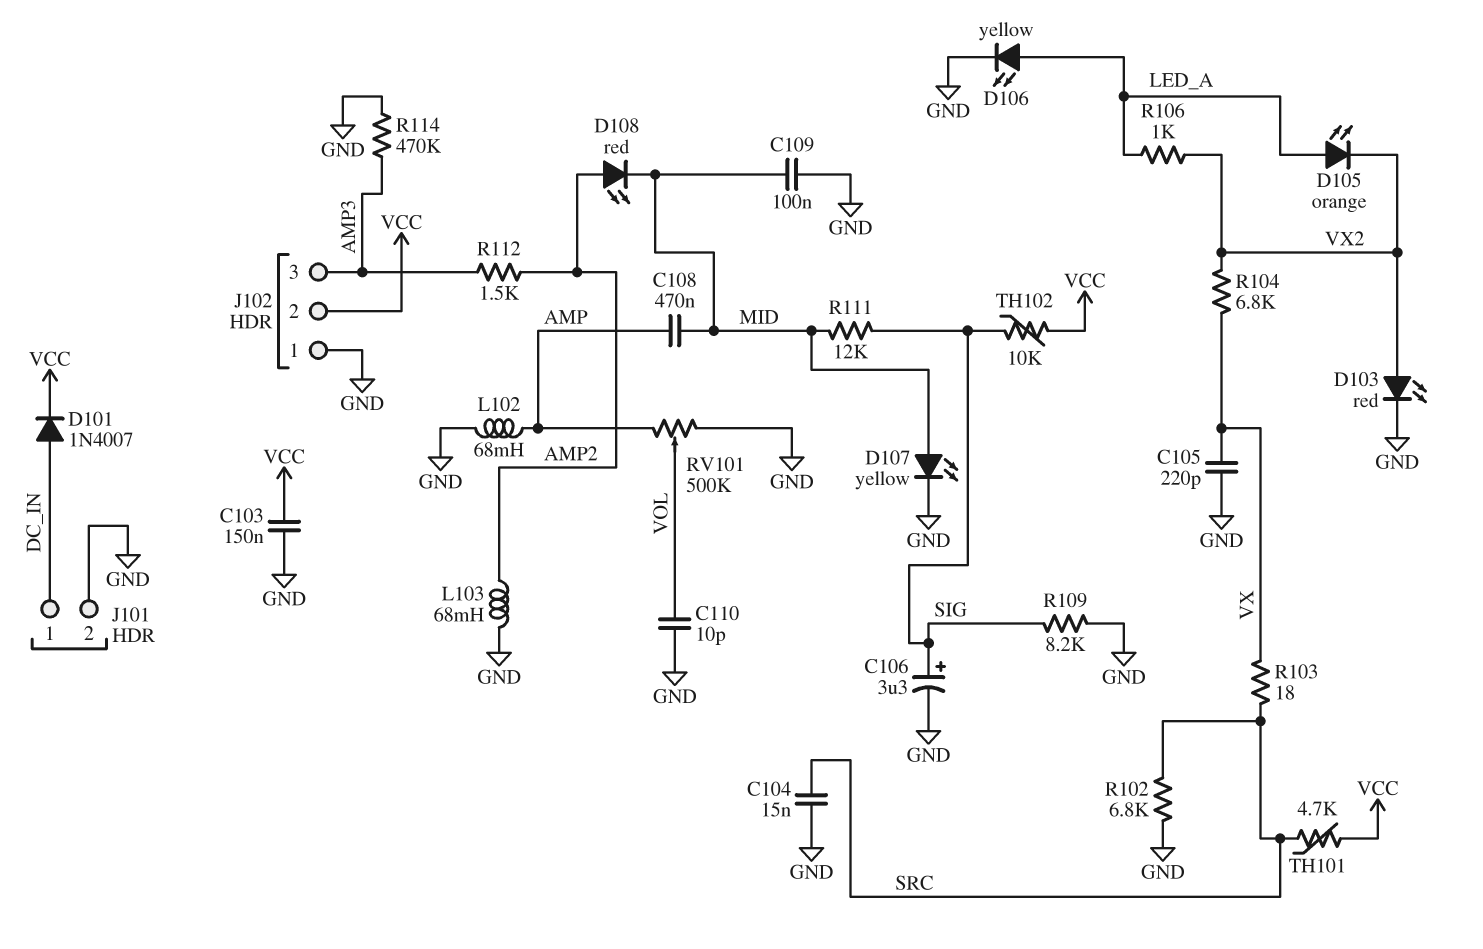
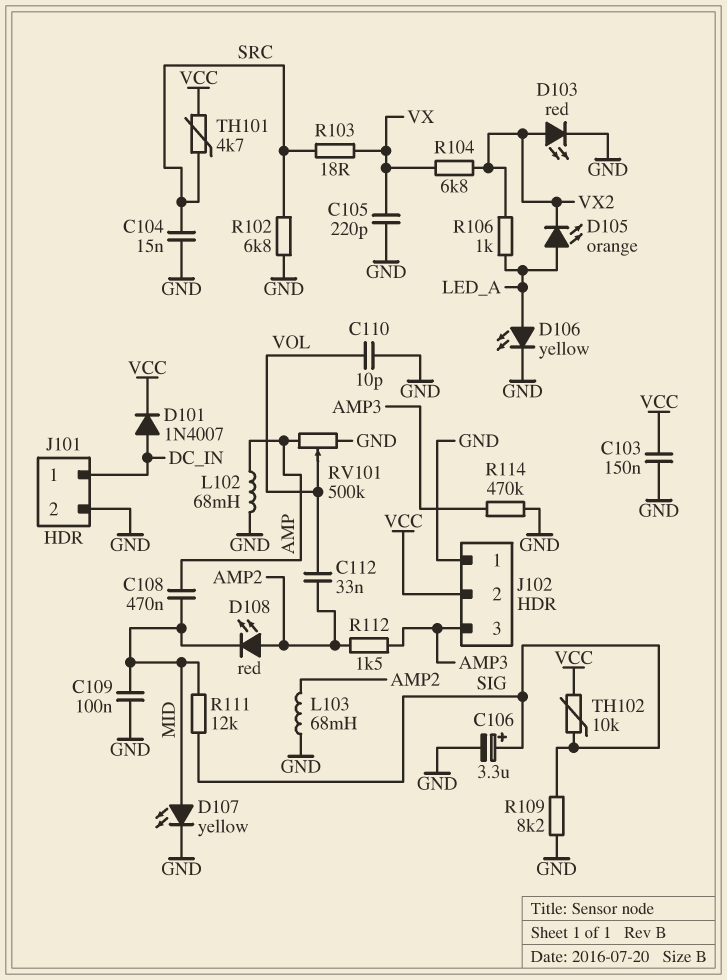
C112: none -> 33nF (AMP2, VOL)

